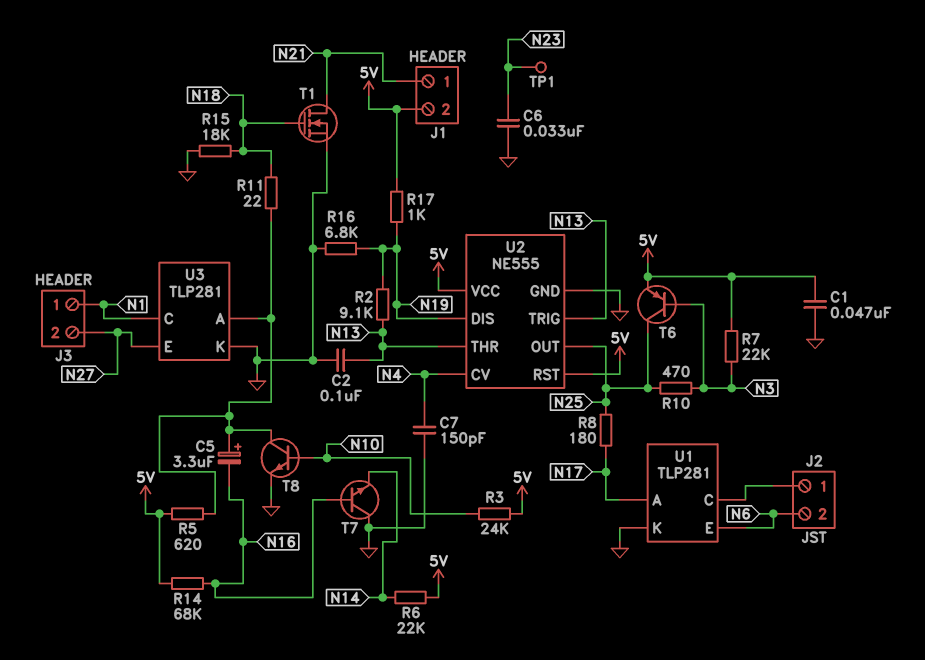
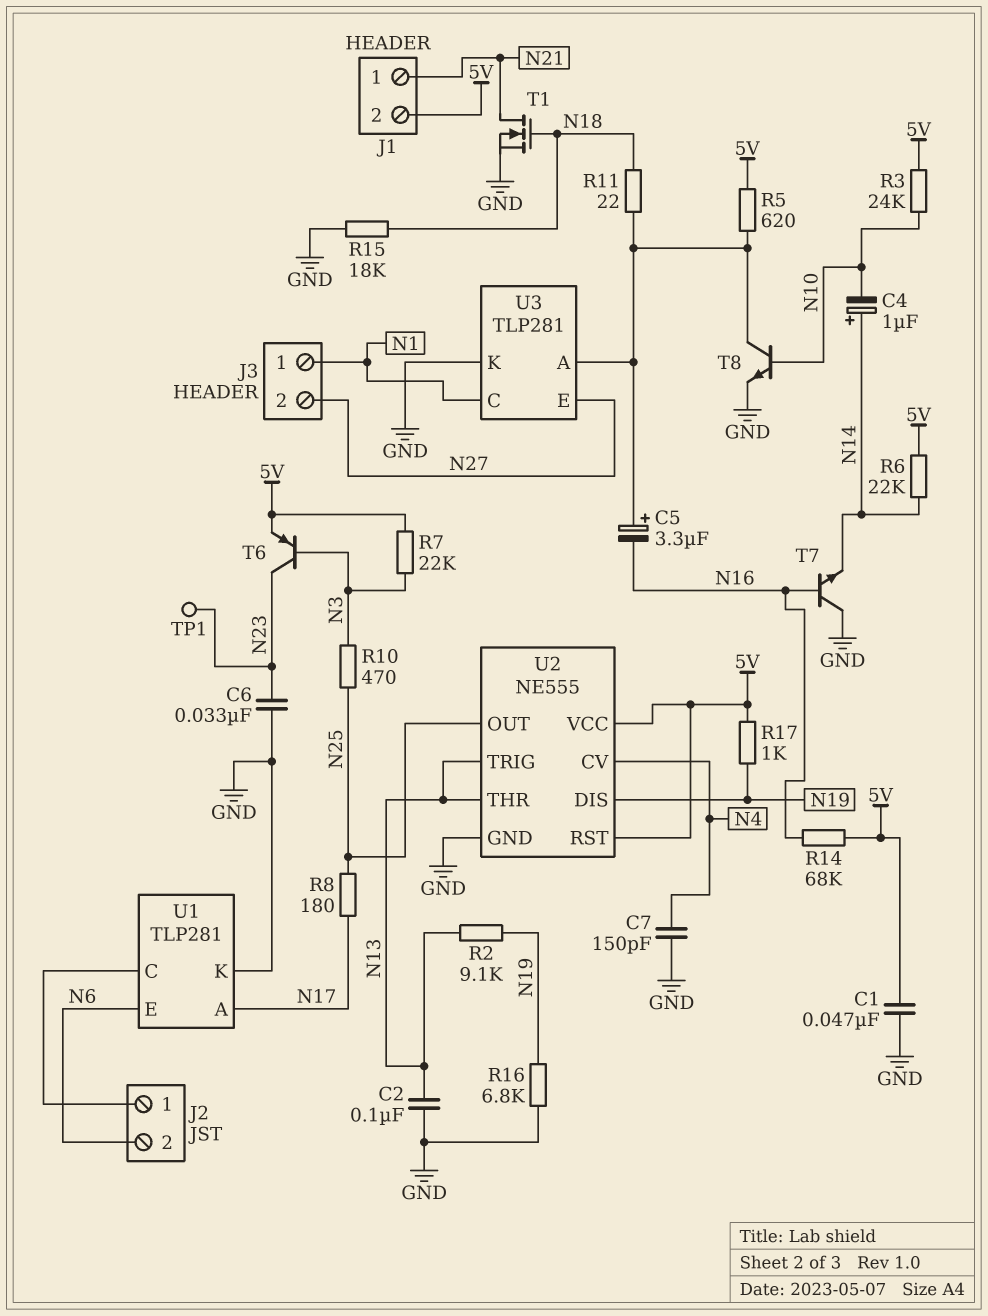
C4: none -> 1uF (plus N14, minus N10)
T6: PNP (B N3, C N25, E 5V) -> PNP (B N3, C N23, E 5V)

